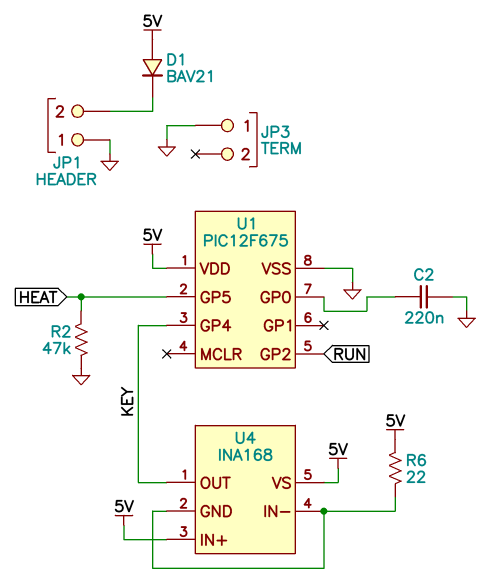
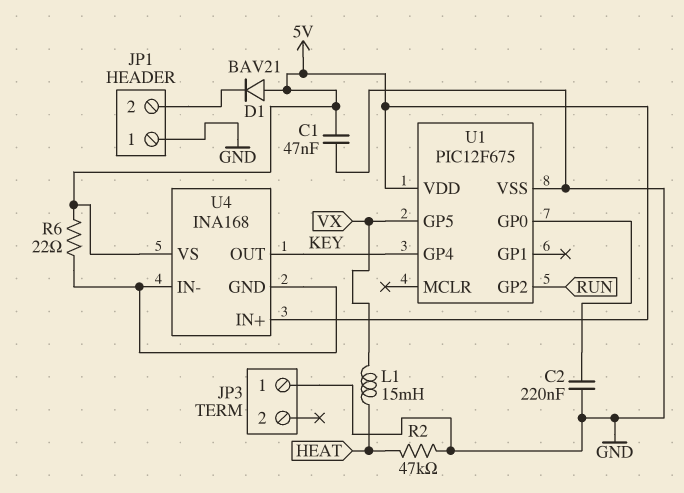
C1: none -> 47nF (5V, GND)
L1: none -> 15mH (HEAT, VX)
U1 pin GP5: HEAT -> VX

